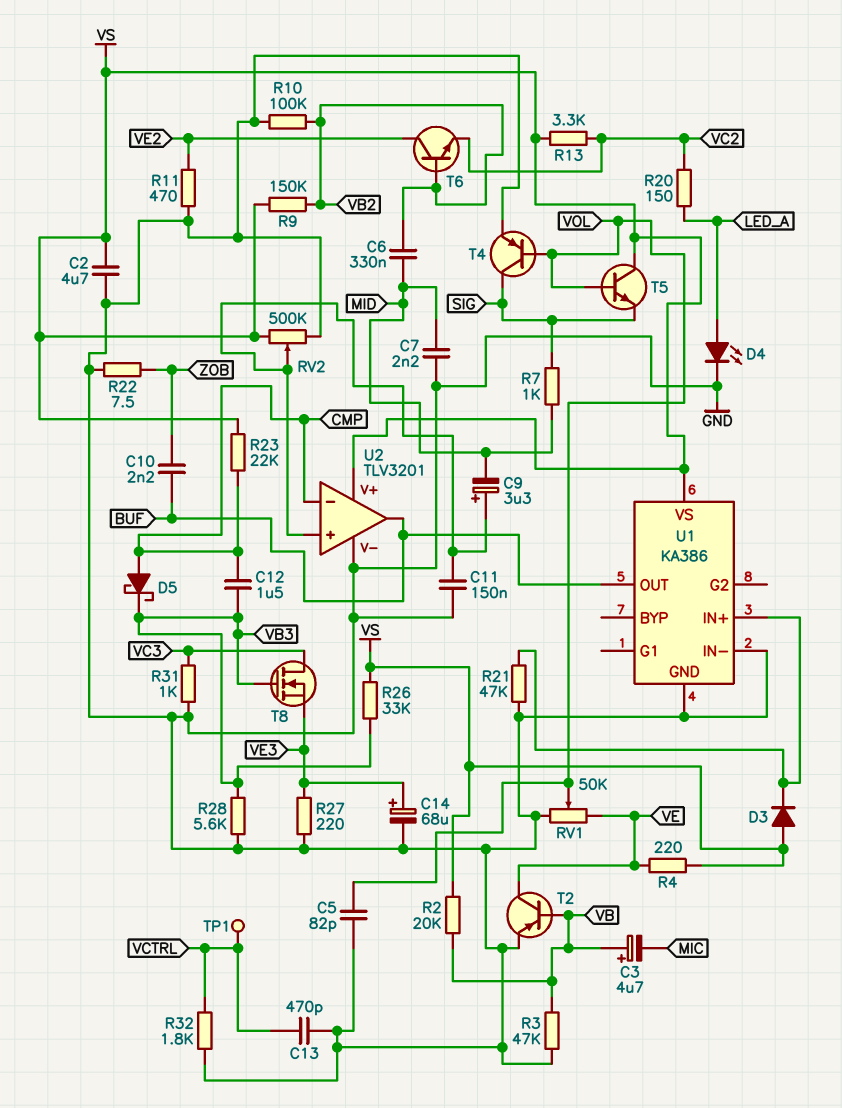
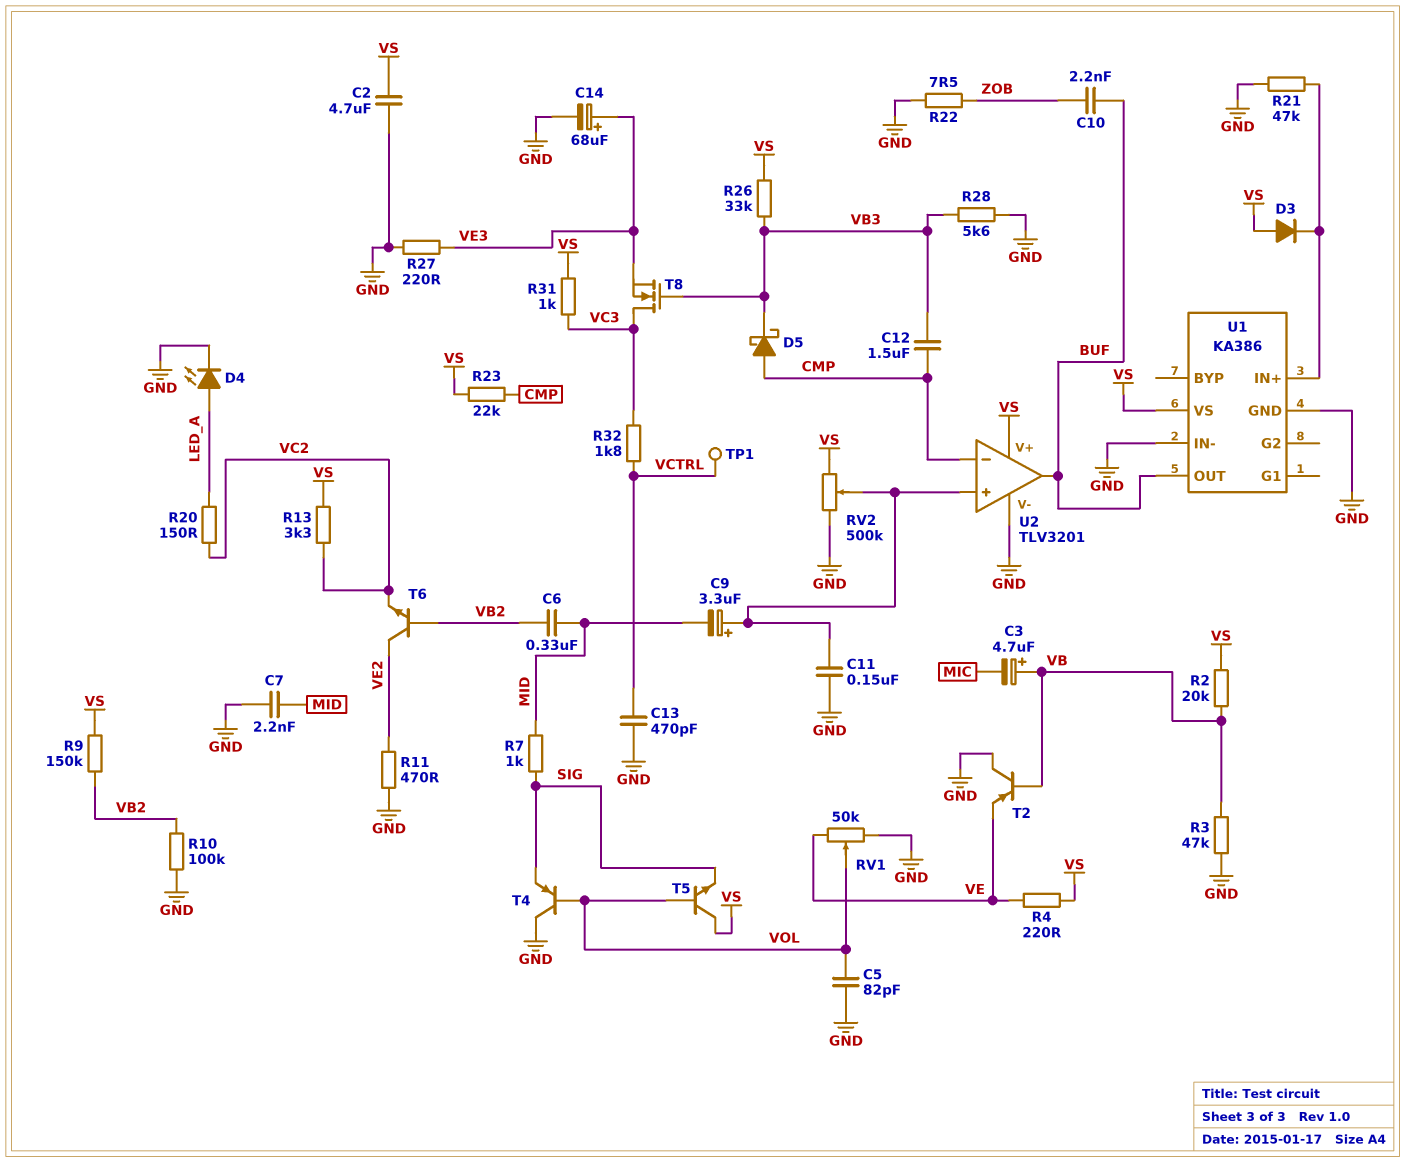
R31: 1k (GND, VC3) -> 1k (VC3, VS)
R32: 1.8k (GND, VCTRL) -> 1.8k (VC3, VCTRL)
T2: PNP (B VB, C VE, E GND) -> PNP (B VB, C GND, E VE)
T4: PNP (B VOL, C SIG, E GND) -> PNP (B VOL, C GND, E SIG)

